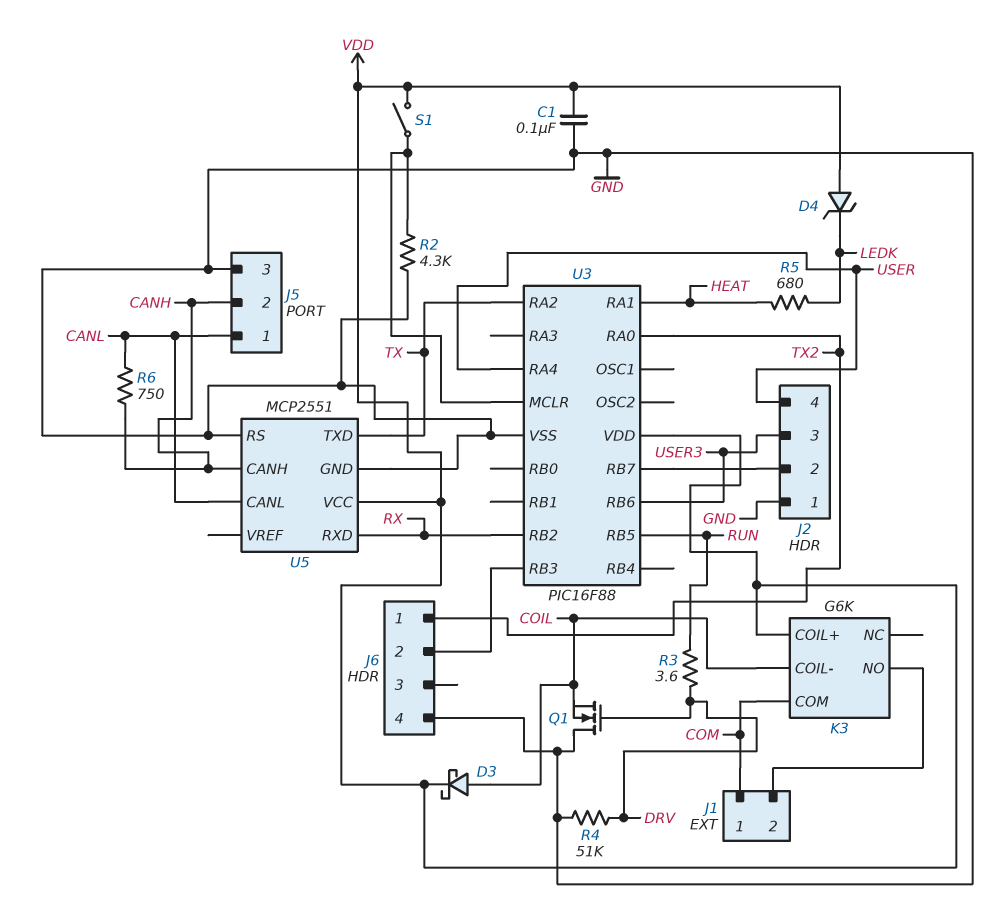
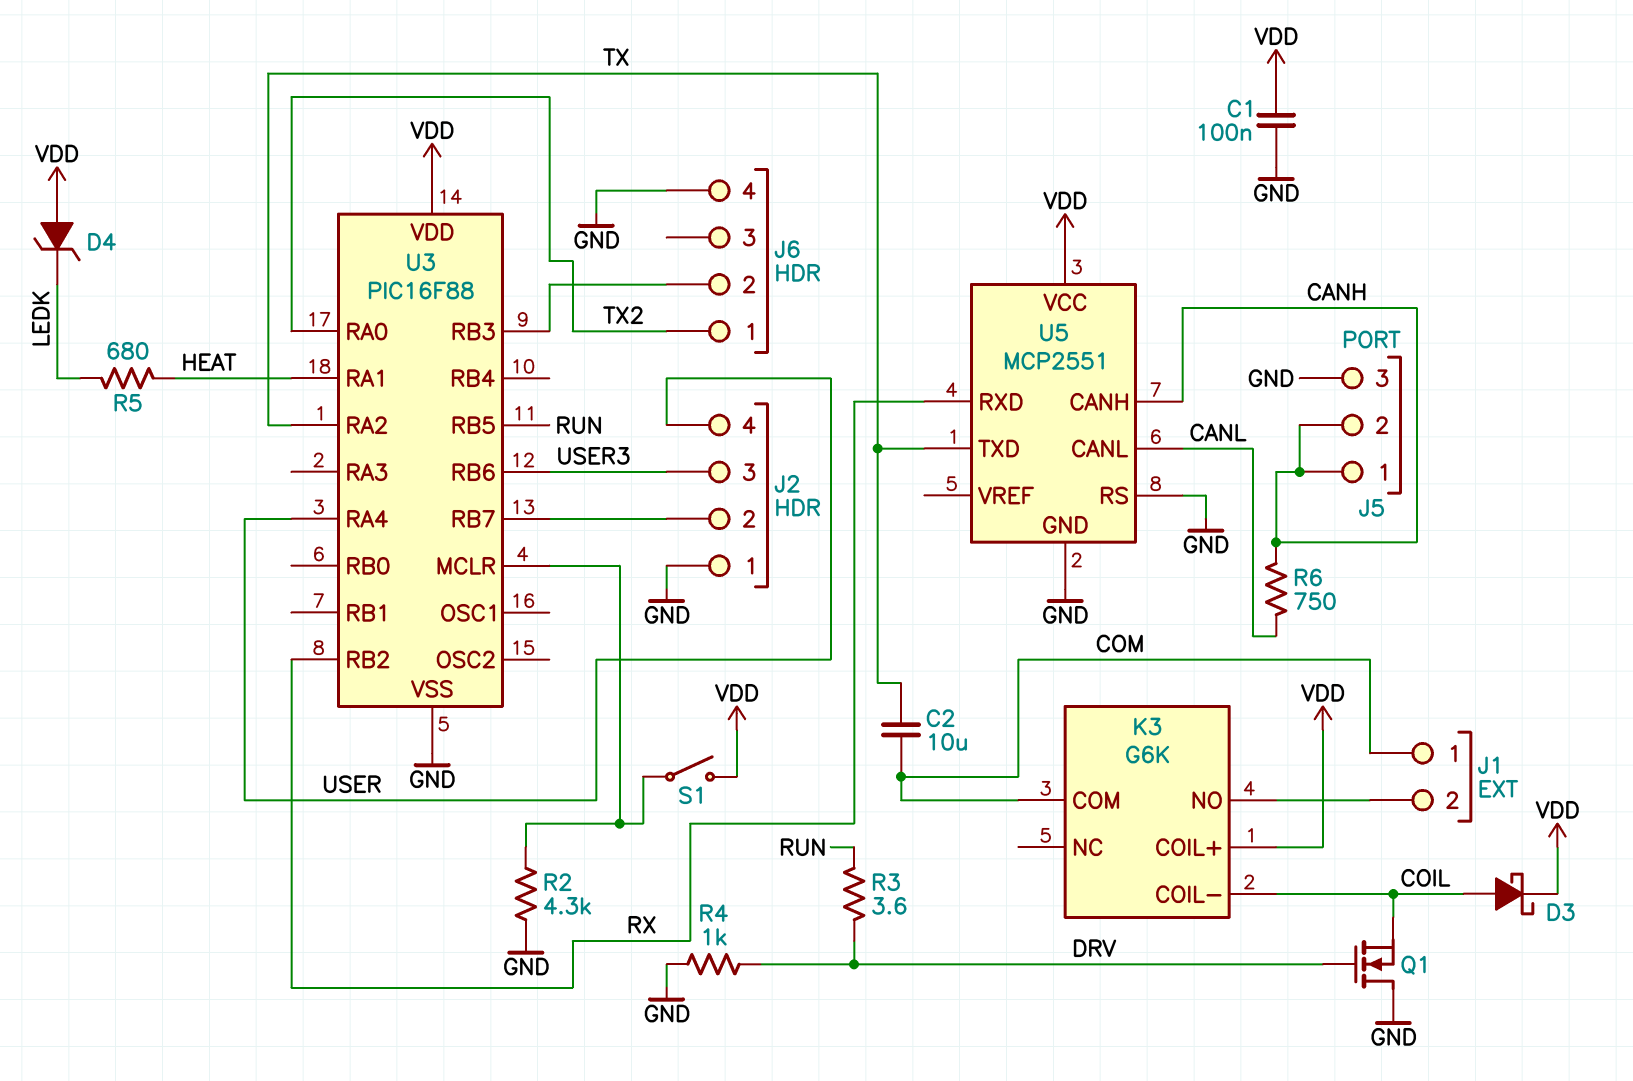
C2: none -> 10uF (COM, TX)
J5 pin 1: CANL -> CANH
R4: 51k (DRV, GND) -> 1k (DRV, GND)

